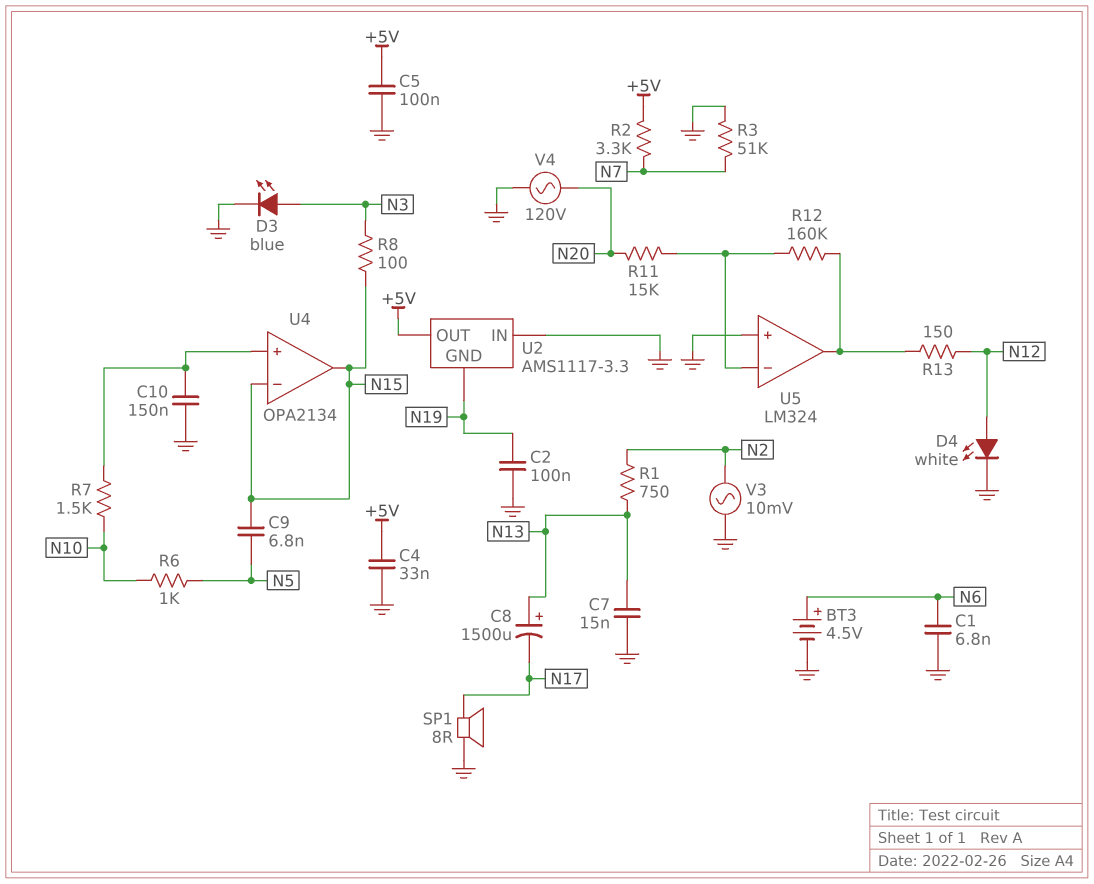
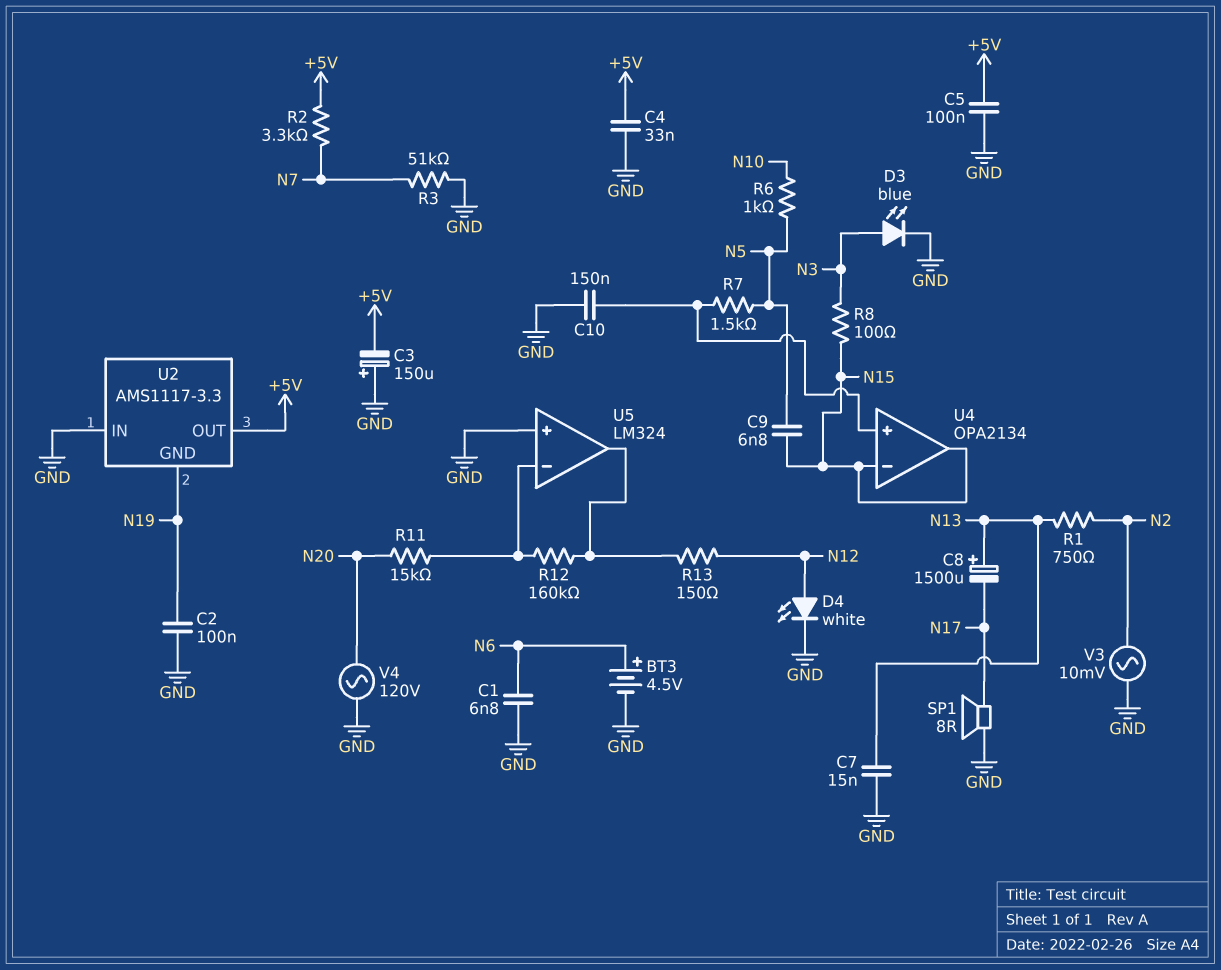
C3: none -> 150uF (plus GND, minus +5V)
R7: 1.5k (N10, U4/in+) -> 1.5k (N5, U4/in+)

